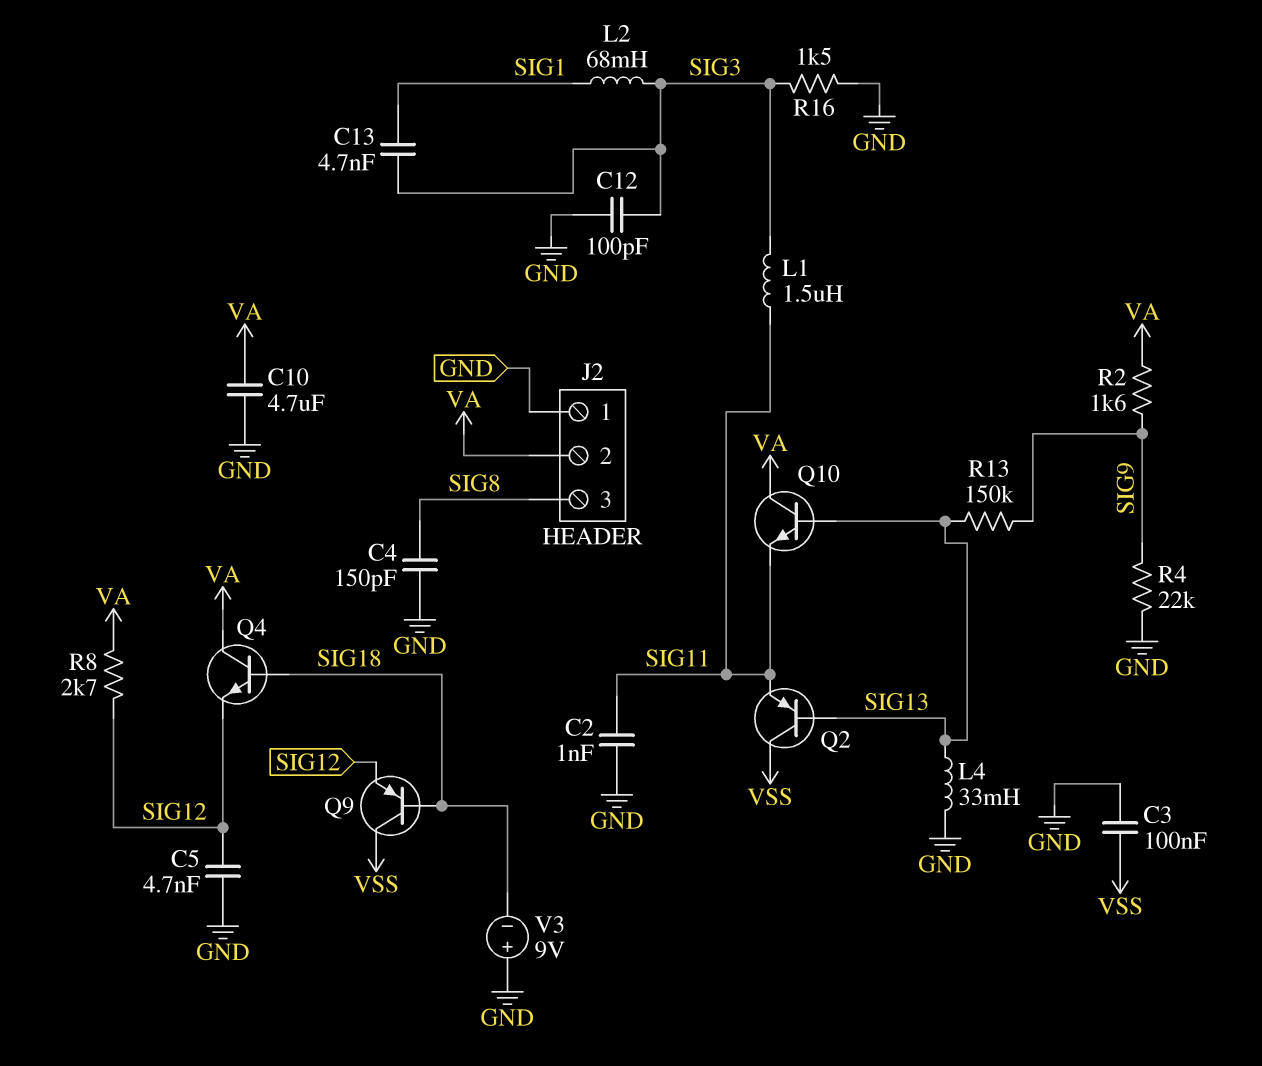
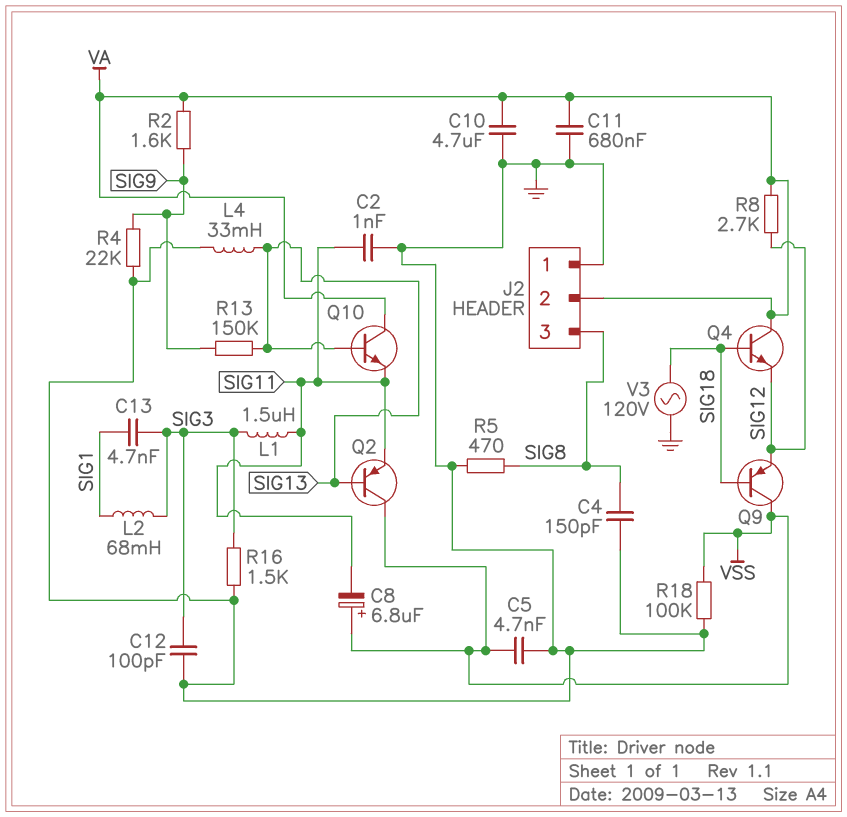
C3: 100nF (GND, VSS) -> none
C5: 4.7nF (GND, SIG12) -> 4.7nF (GND, VSS)
C8: none -> 6.8uF (plus VSS, minus SIG11)
C11: none -> 680nF (GND, VA)
R5: none -> 470 (GND, SIG8)
R18: none -> 100k (GND, VSS)
V3: 9V (plus GND, minus SIG18) -> AC 120V (GND, SIG18)

